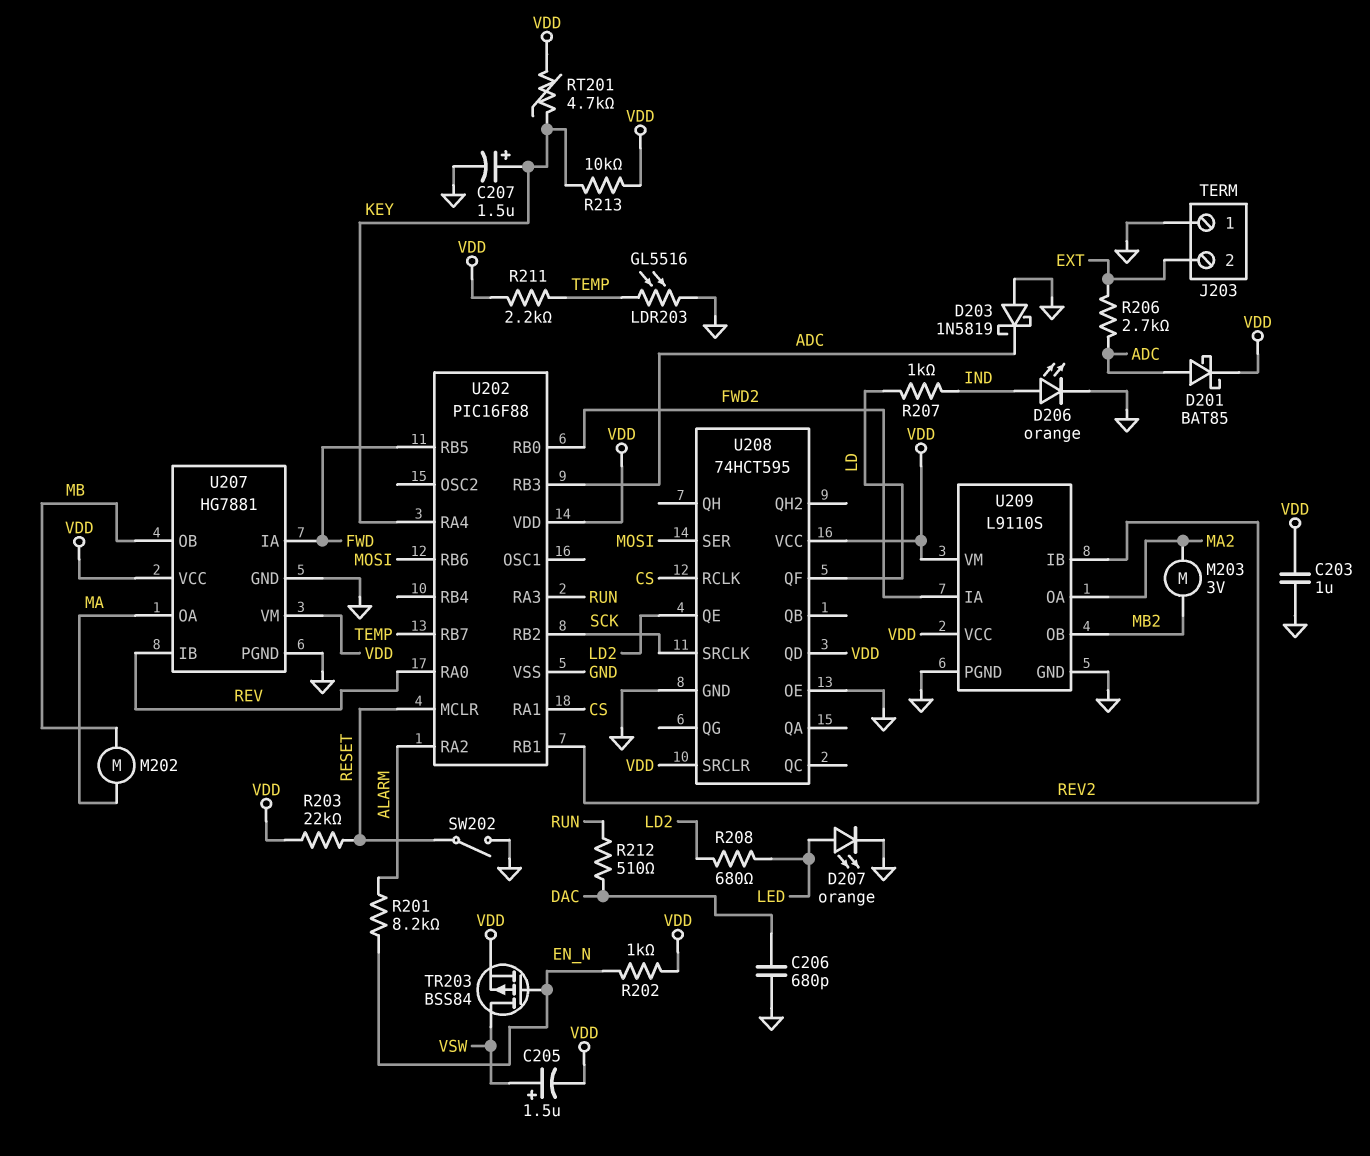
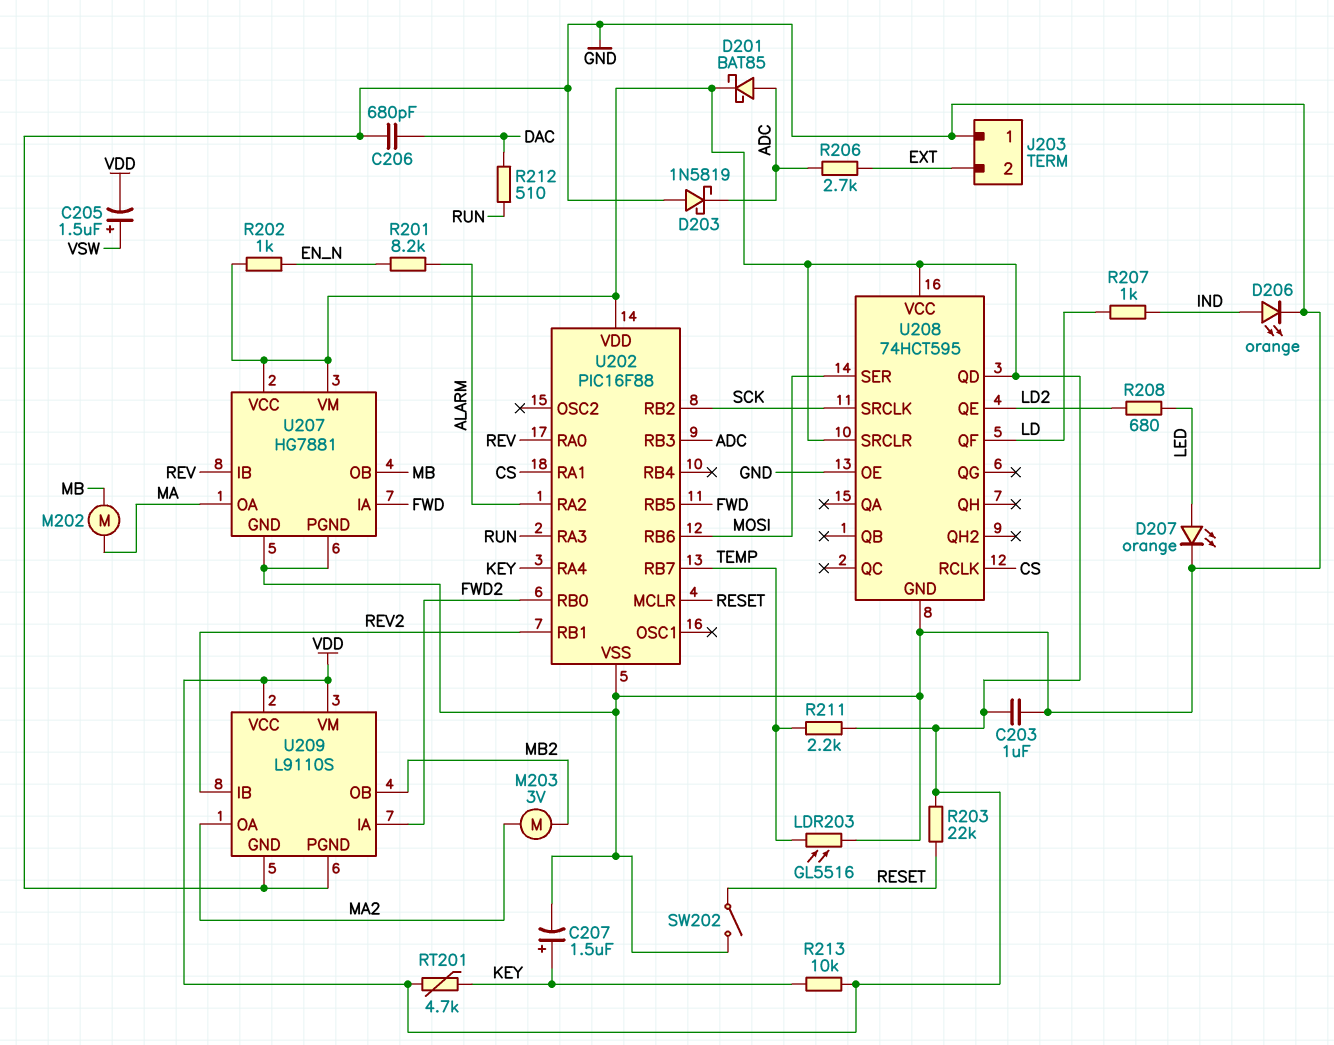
TR203: PMOS BSS84 (G EN_N, D VSW, S VDD) -> none

